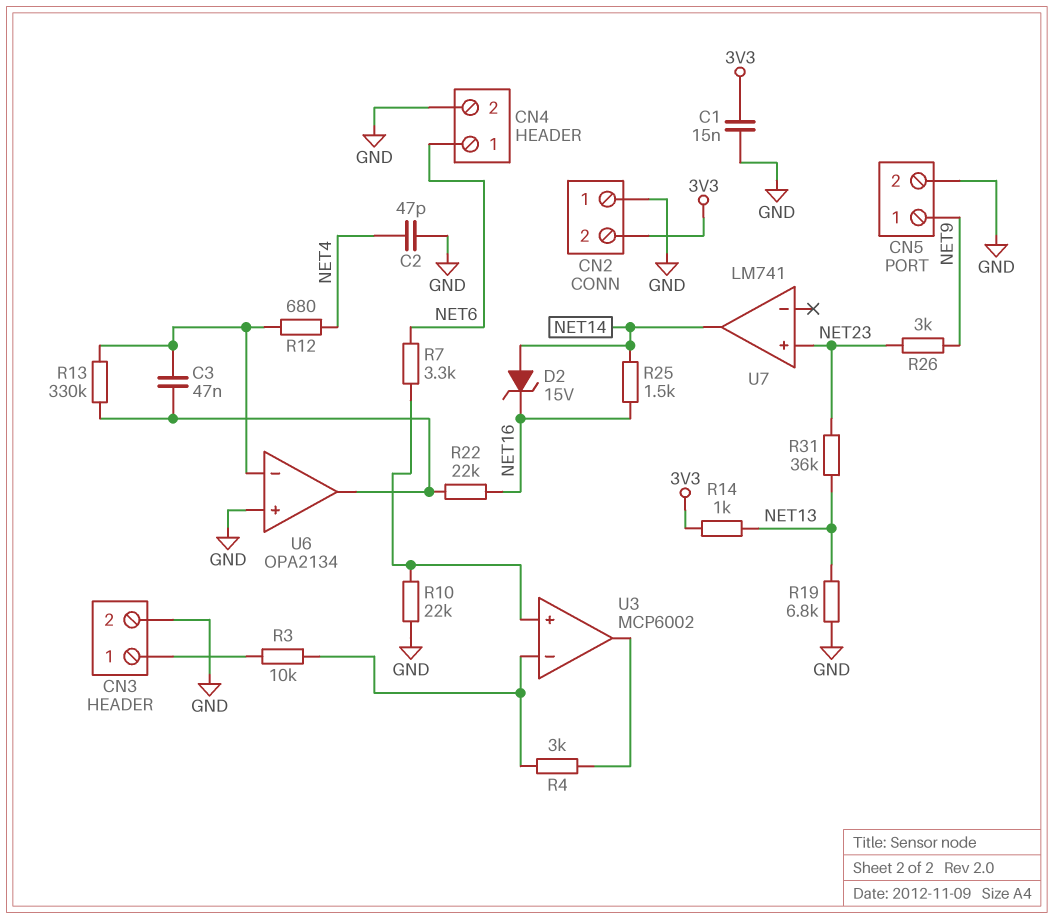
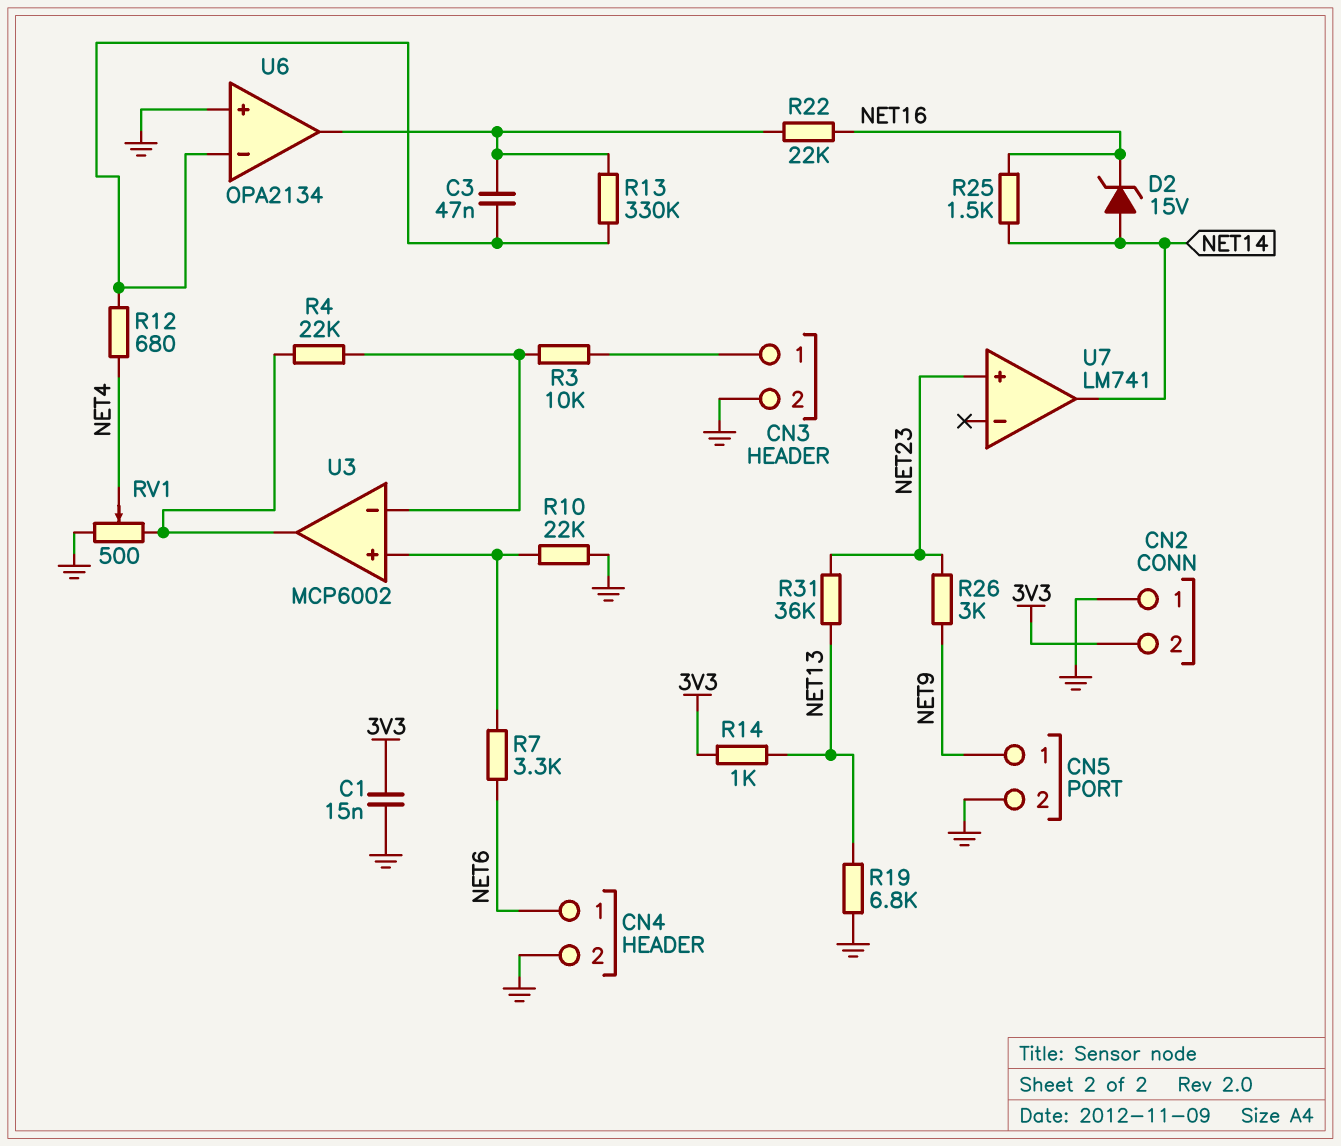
C2: 47pF (GND, NET4) -> none
R4: 3k (U3/in-, U3/out) -> 22k (U3/in-, U3/out)
RV1: none -> 500 (GND, U3/out, wiper NET4)

